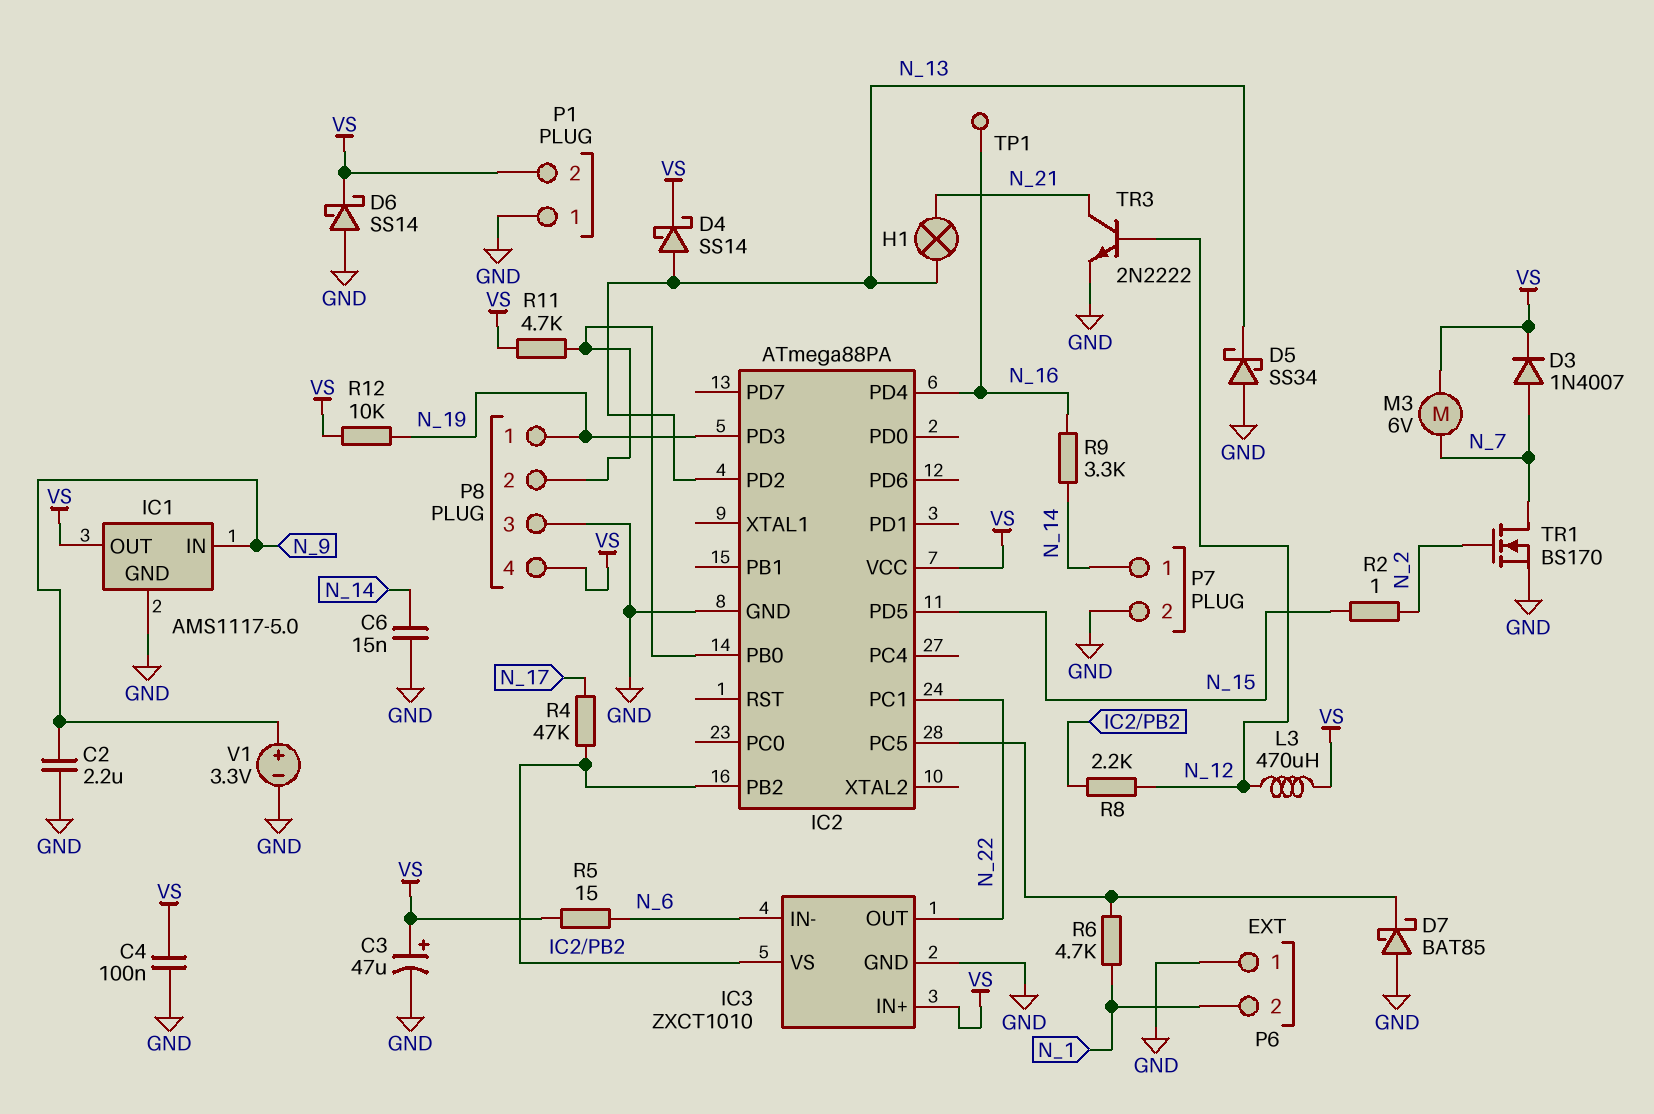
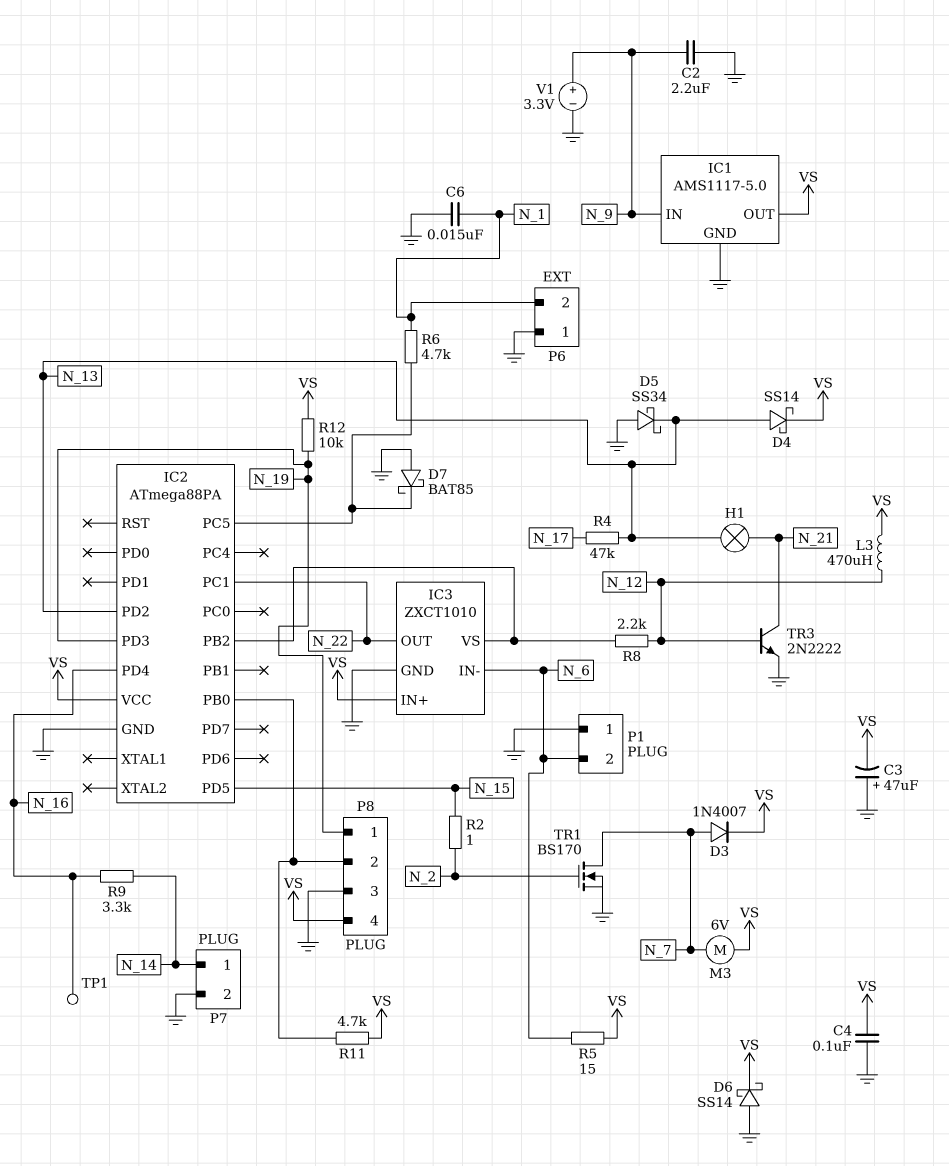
C3: 47uF (plus VS, minus GND) -> 47uF (plus GND, minus VS)
C6: 15nF (GND, N_14) -> 15nF (GND, N_1)
P1 pin 2: VS -> N_6
R4: 47k (IC2/PB2, N_17) -> 47k (N_13, N_17)

